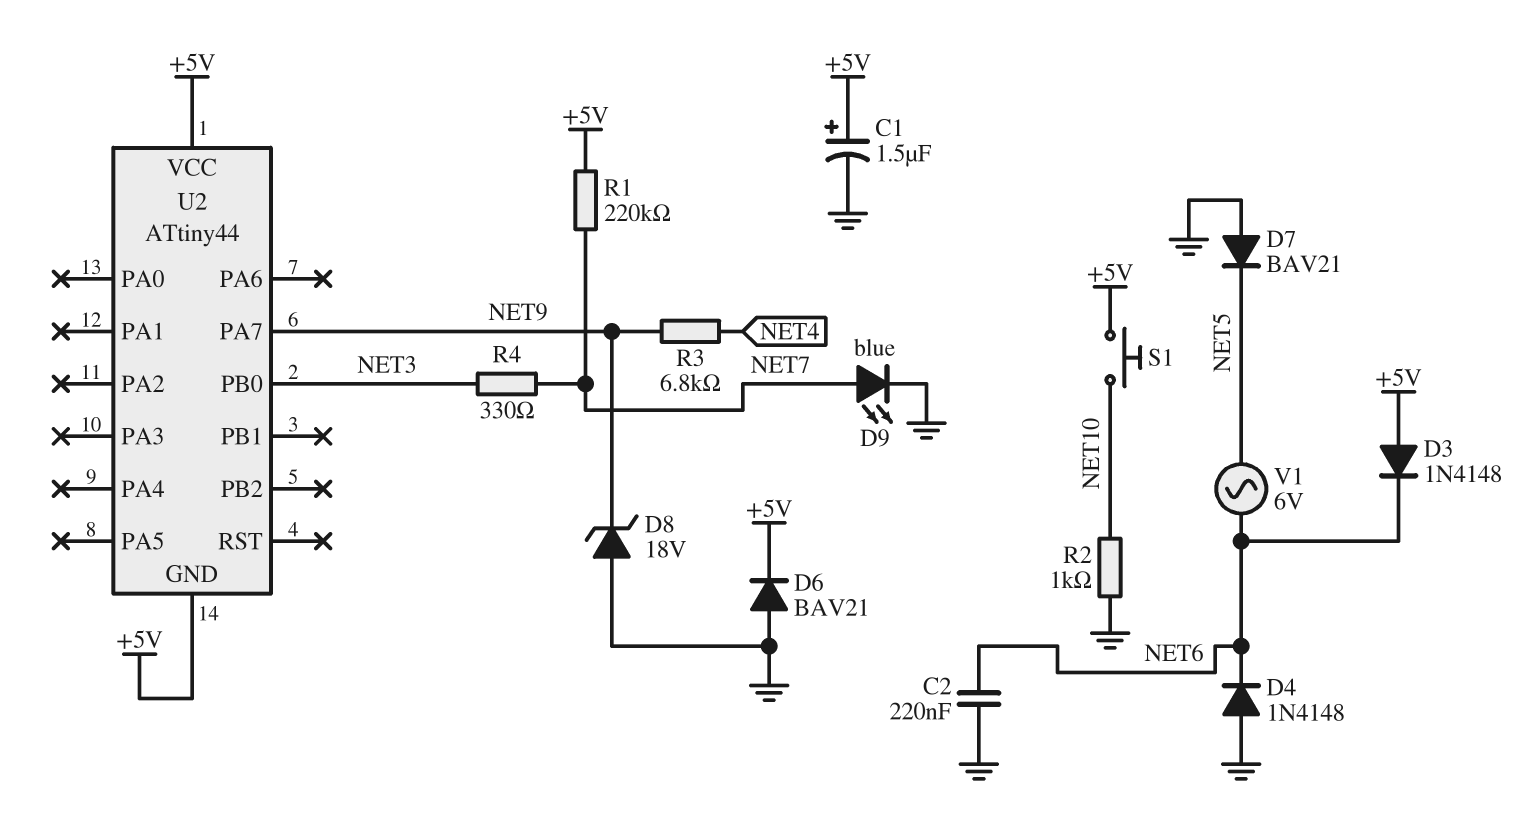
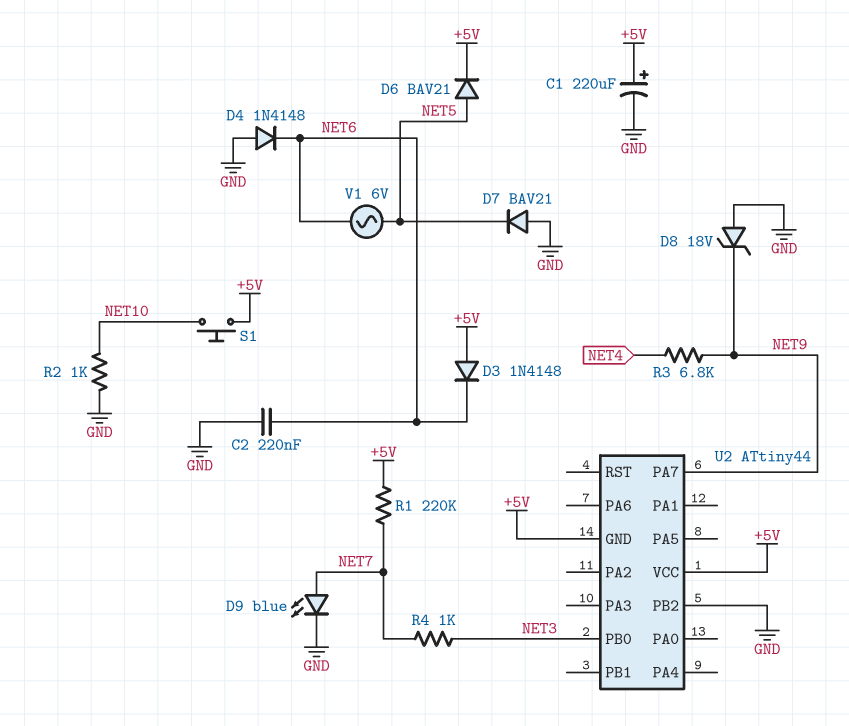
C1: 1.5uF (plus +5V, minus GND) -> 220uF (plus +5V, minus GND)
D6: diode BAV21 (A GND, K +5V) -> diode BAV21 (A NET5, K +5V)
R4: 330 (NET3, NET7) -> 1k (NET3, NET7)
U2 pin PB2: none -> GND

